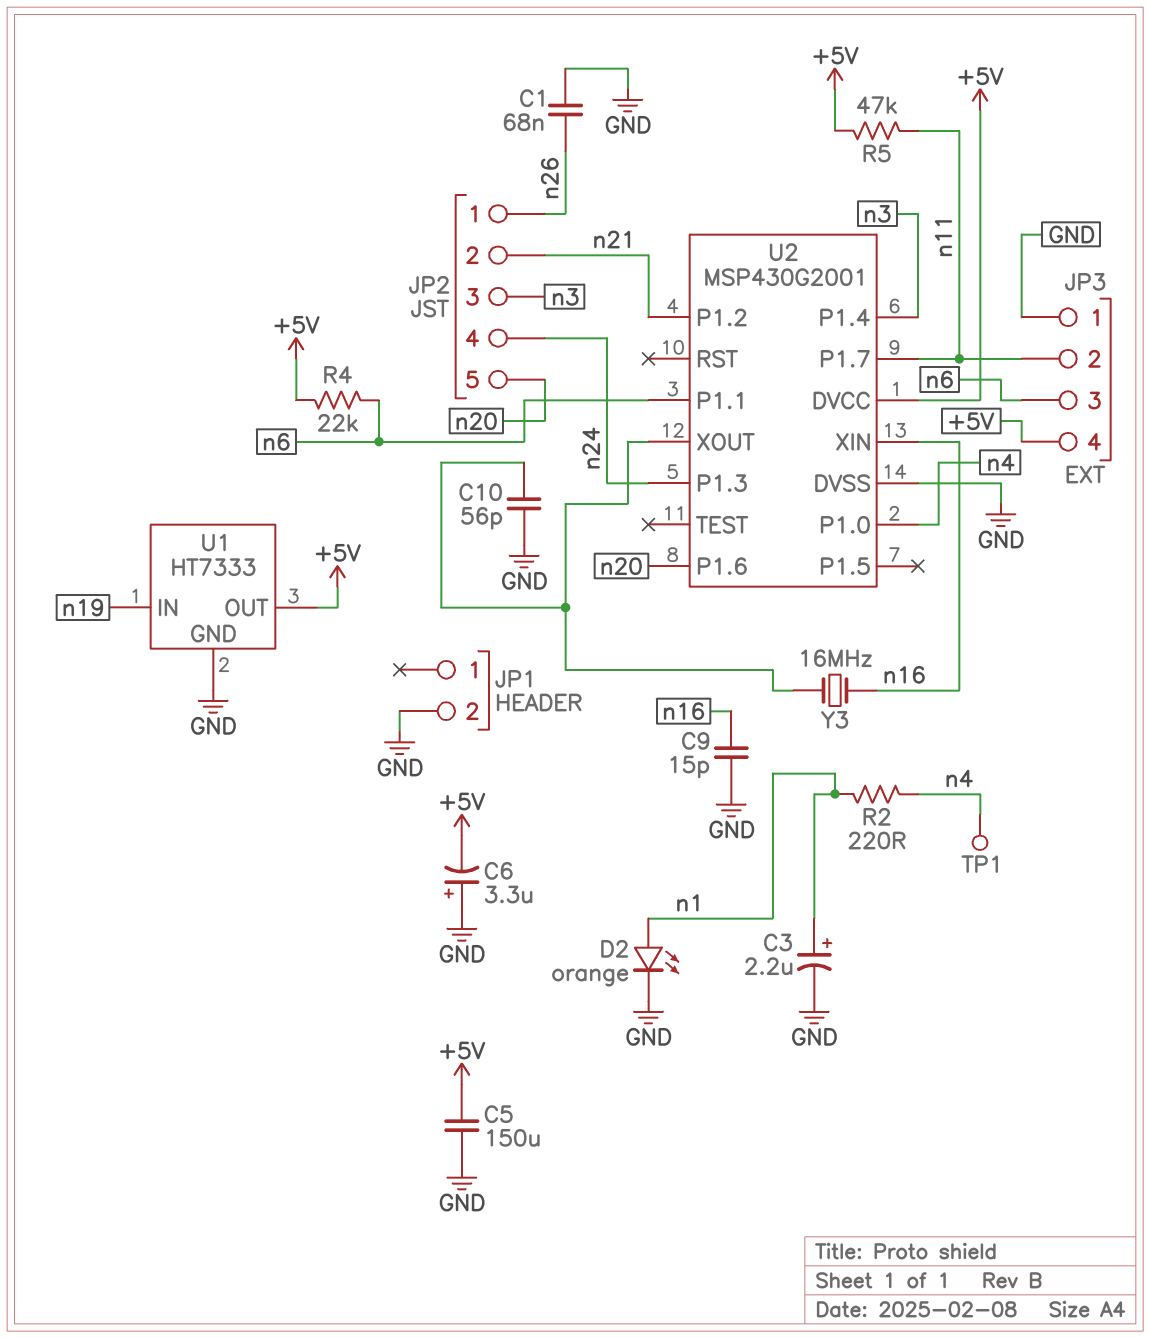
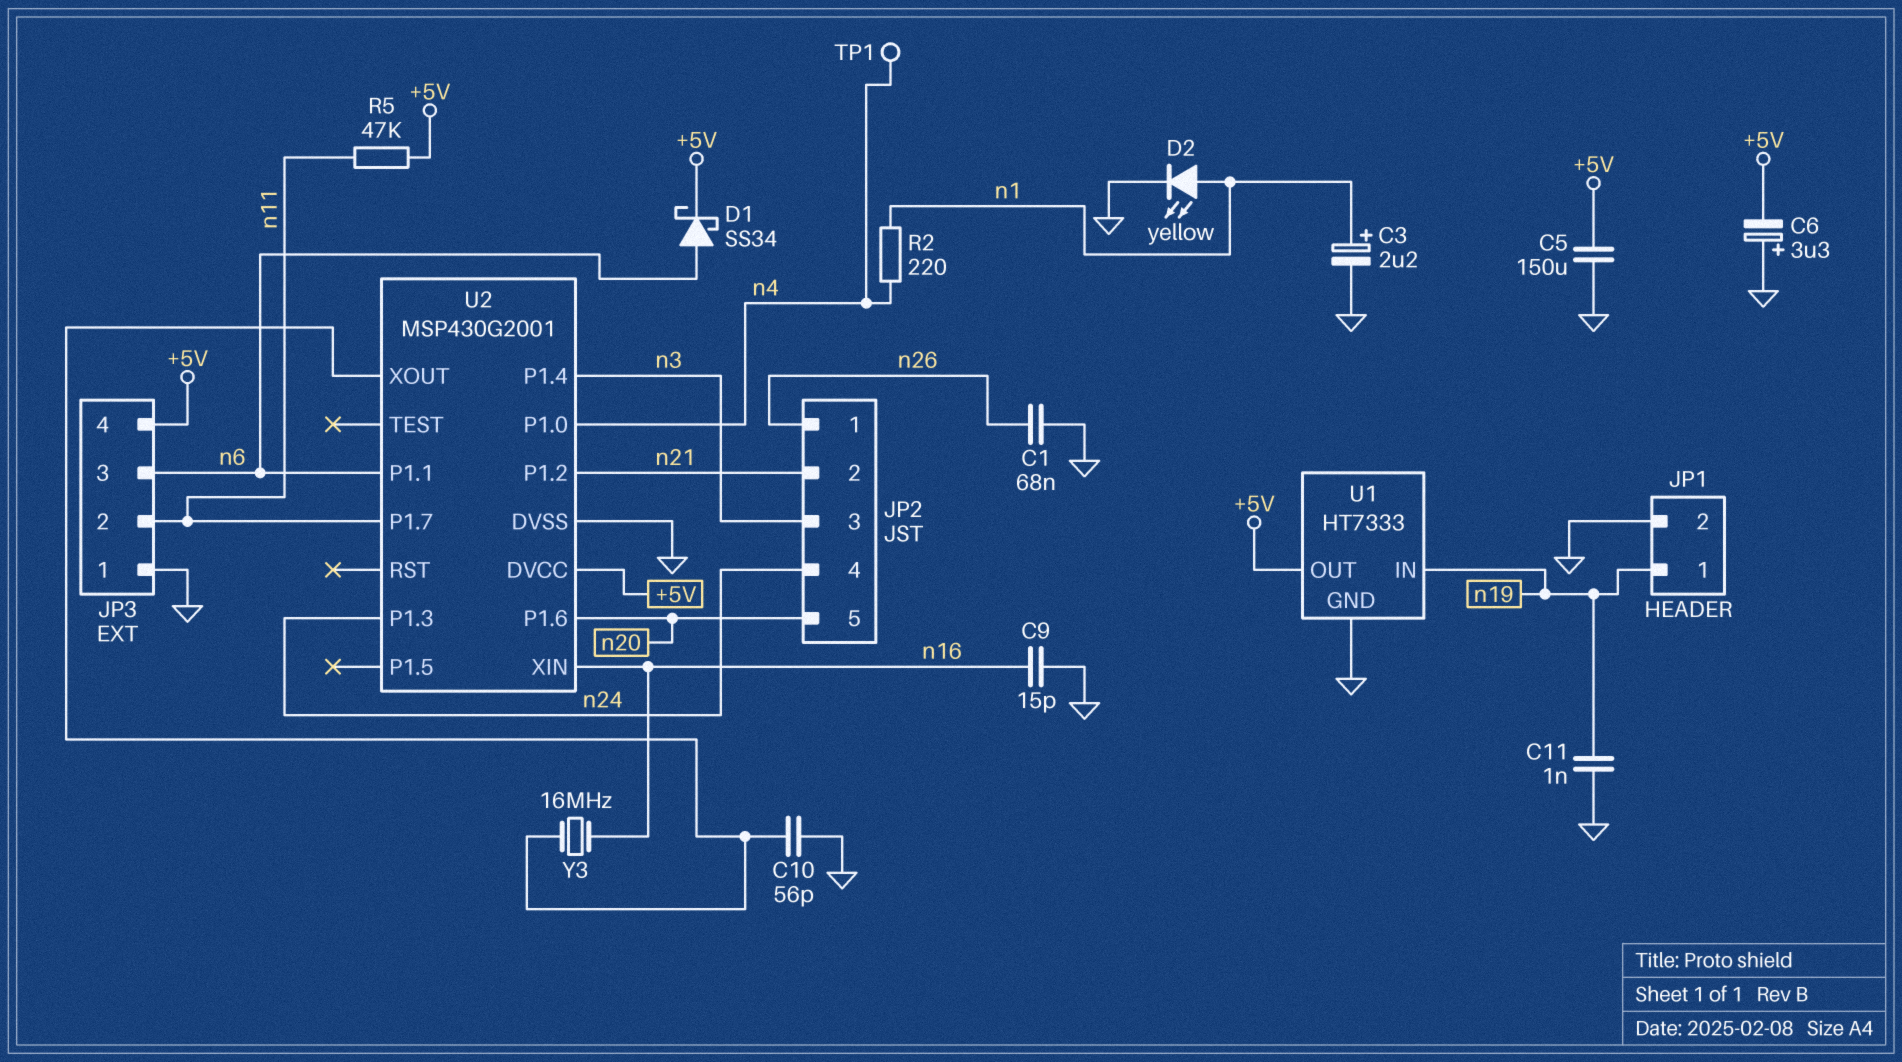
C11: none -> 1nF (GND, n19)
D1: none -> schottky SS34 (A n6, K +5V)
D2: LED orange (A n1, K GND) -> LED yellow (A n1, K GND)
JP1 pin 1: none -> n19
R4: 22k (+5V, n6) -> none

